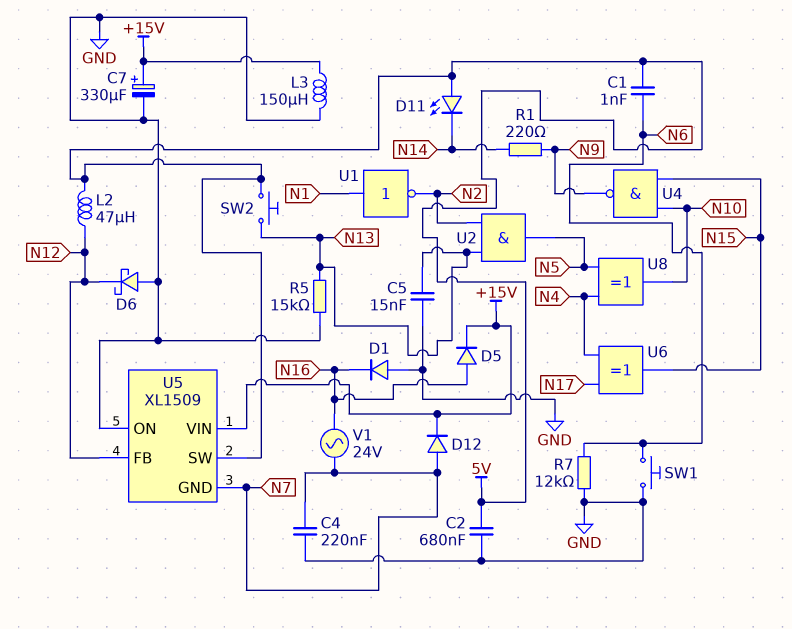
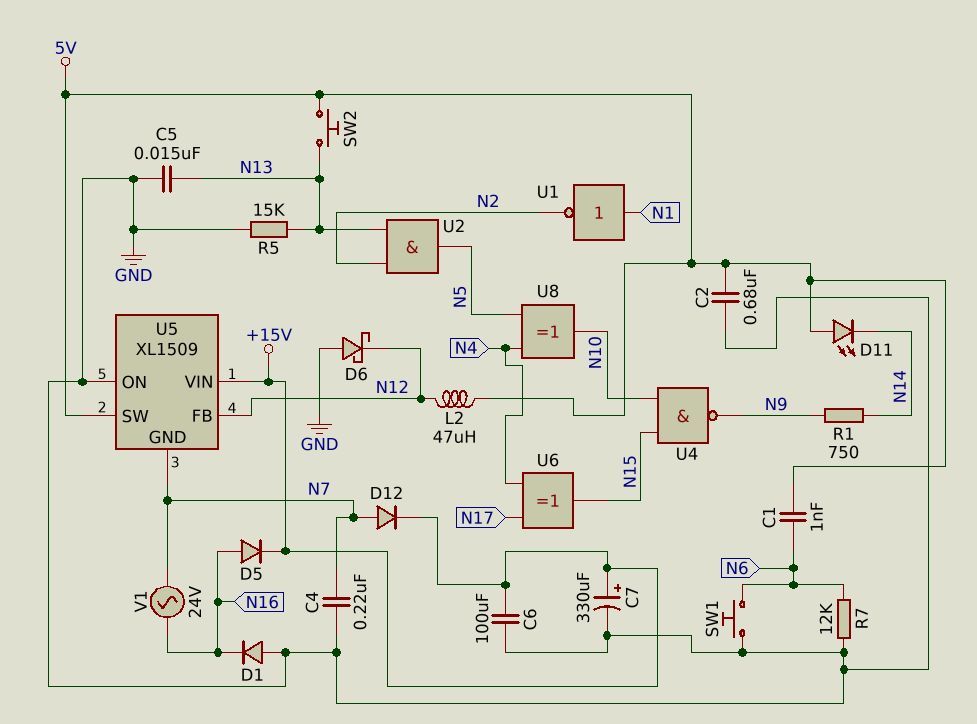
C6: none -> 100uF (+15V, GND)
L3: 150uH (+15V, GND) -> none
R1: 220 (N9, N14) -> 750 (N9, N14)

